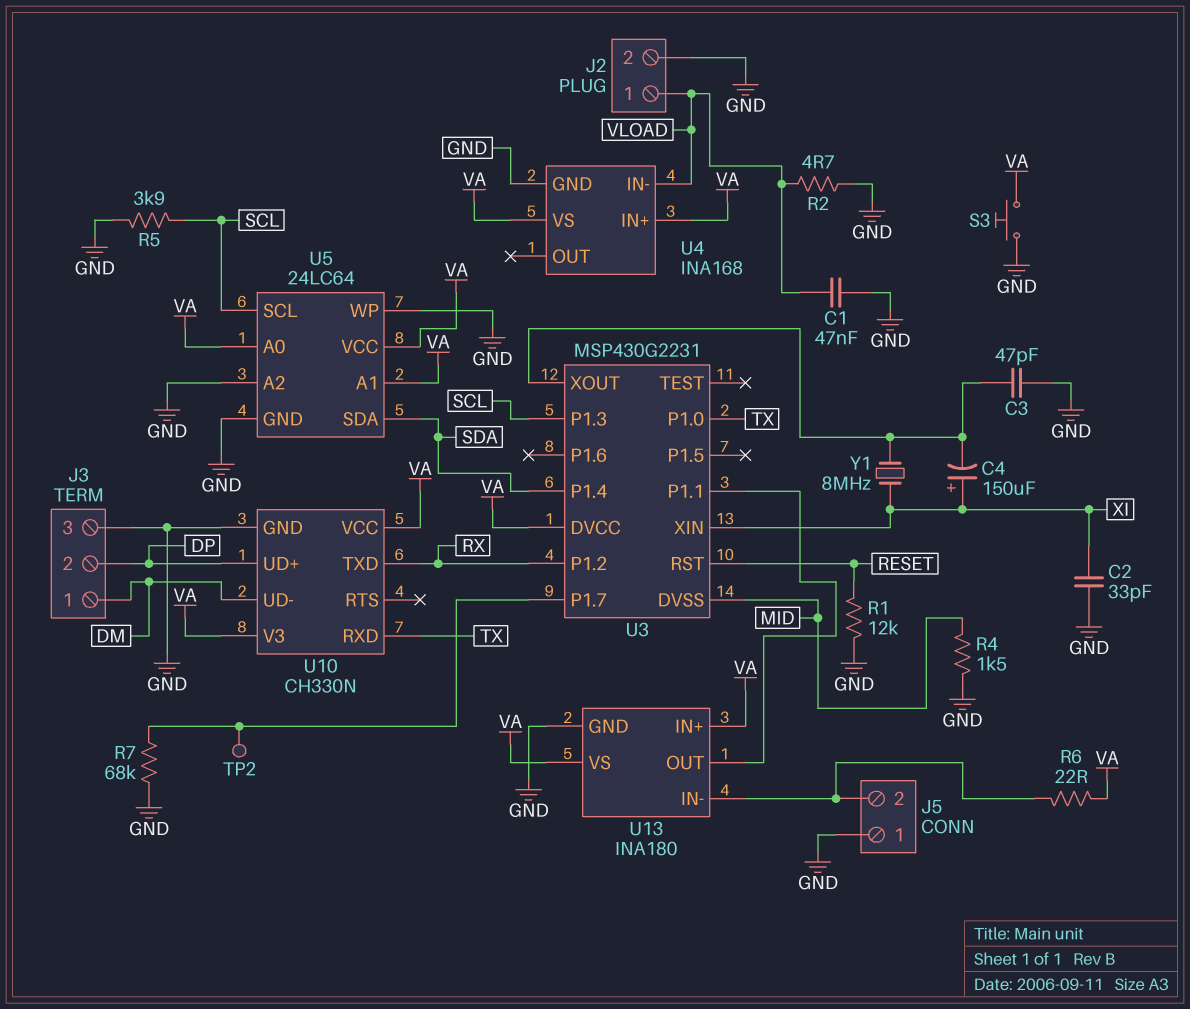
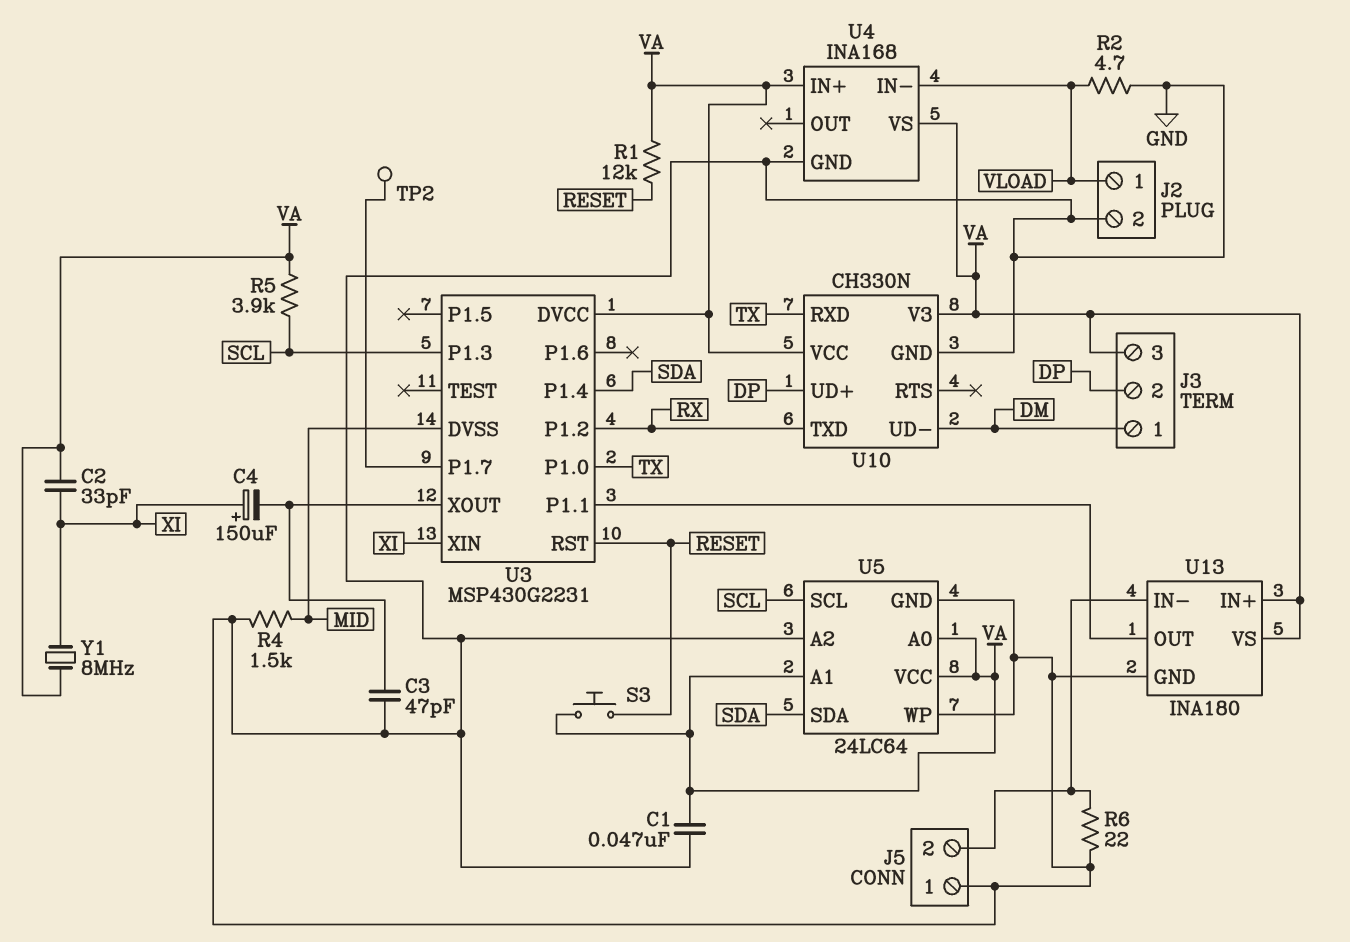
C1: 47nF (GND, VLOAD) -> 47nF (GND, VA)
C2: 33pF (GND, XI) -> 33pF (VA, XI)
J3 pin 3: GND -> VA
R1: 12k (GND, RESET) -> 12k (RESET, VA)
R5: 3.9k (GND, SCL) -> 3.9k (SCL, VA)
R6: 22 (J5/2, VA) -> 22 (GND, J5/2)
R7: 68k (GND, U3/P1.7) -> none
S3: button (GND, VA) -> button (RESET, VA)
Y1: 8MHz (U3/XOUT, XI) -> 8MHz (VA, XI)

